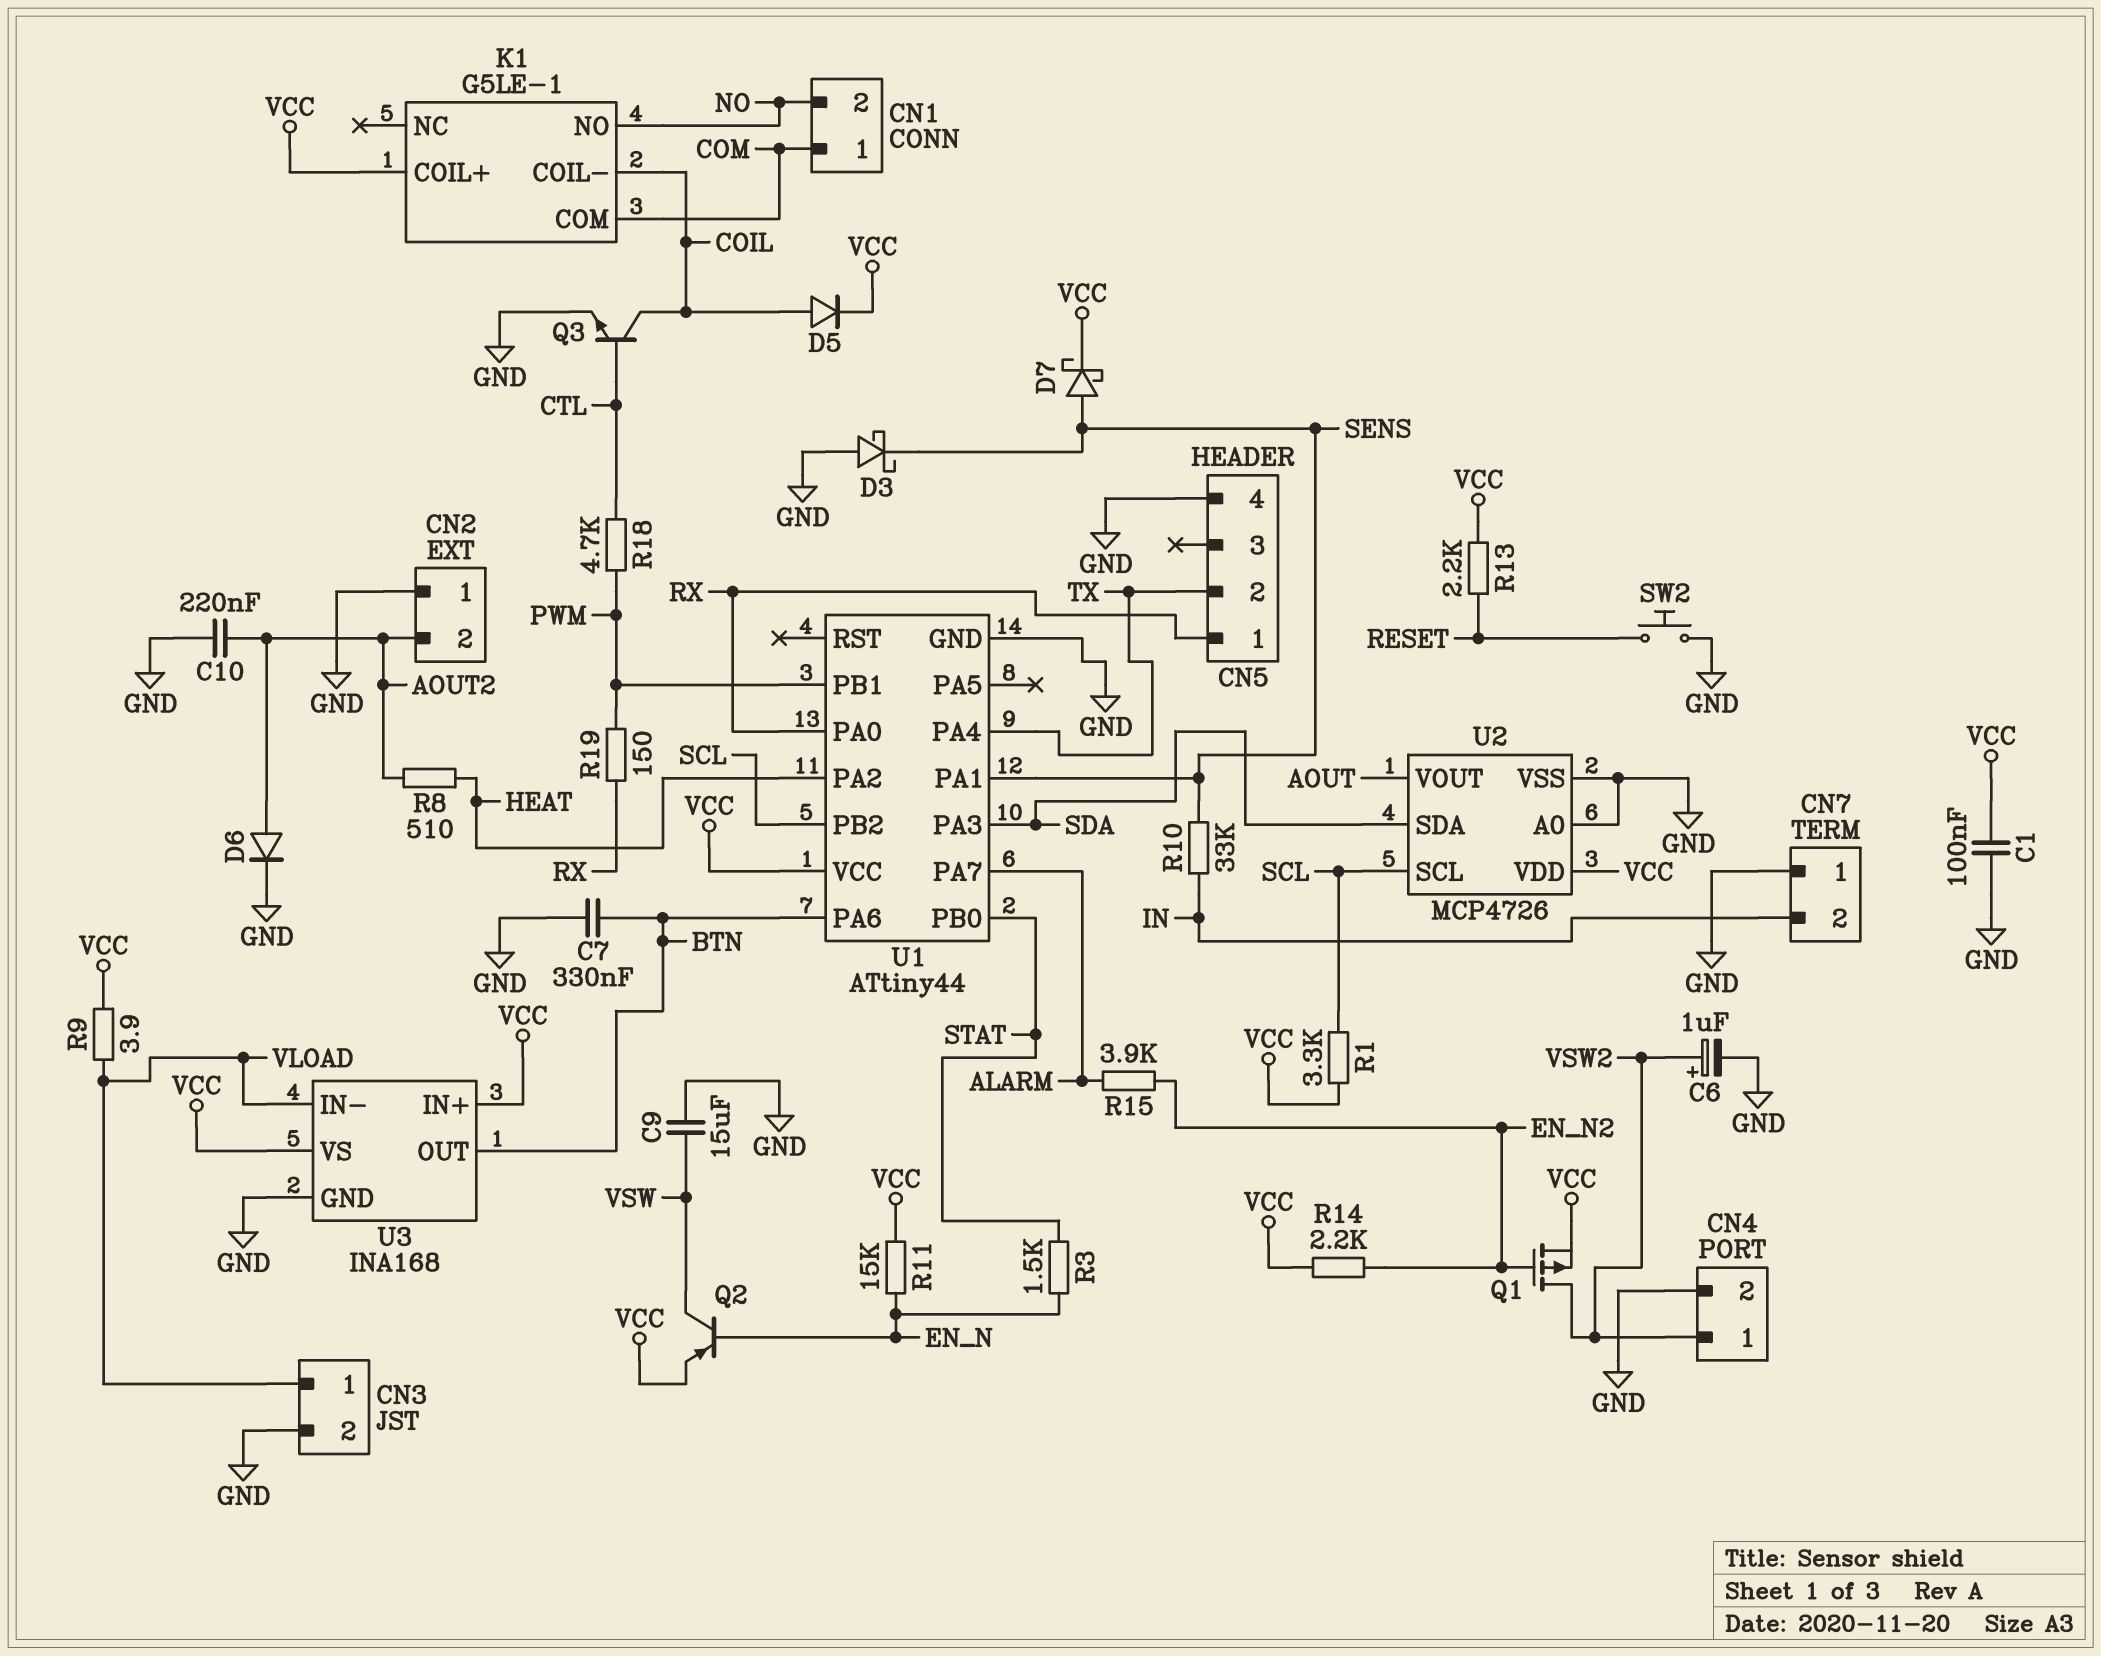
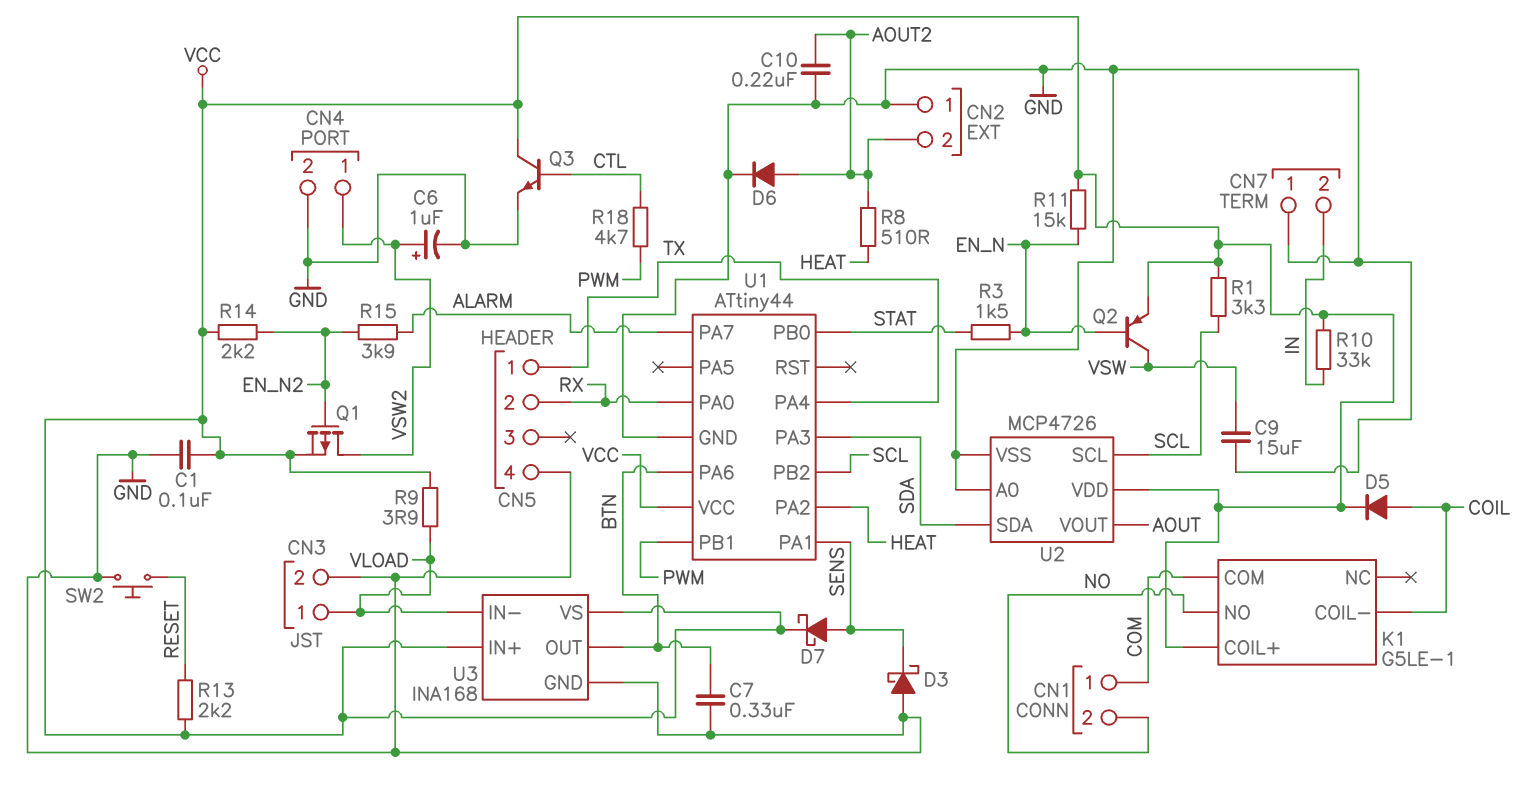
CN5 pin 1: RX -> TX
CN5 pin 2: TX -> RX
Q3: NPN (B CTL, C COIL, E GND) -> NPN (B CTL, C VCC, E GND)
R10: 33k (IN, SENS) -> 33k (IN, VCC)
R19: 150 (PWM, RX) -> none

